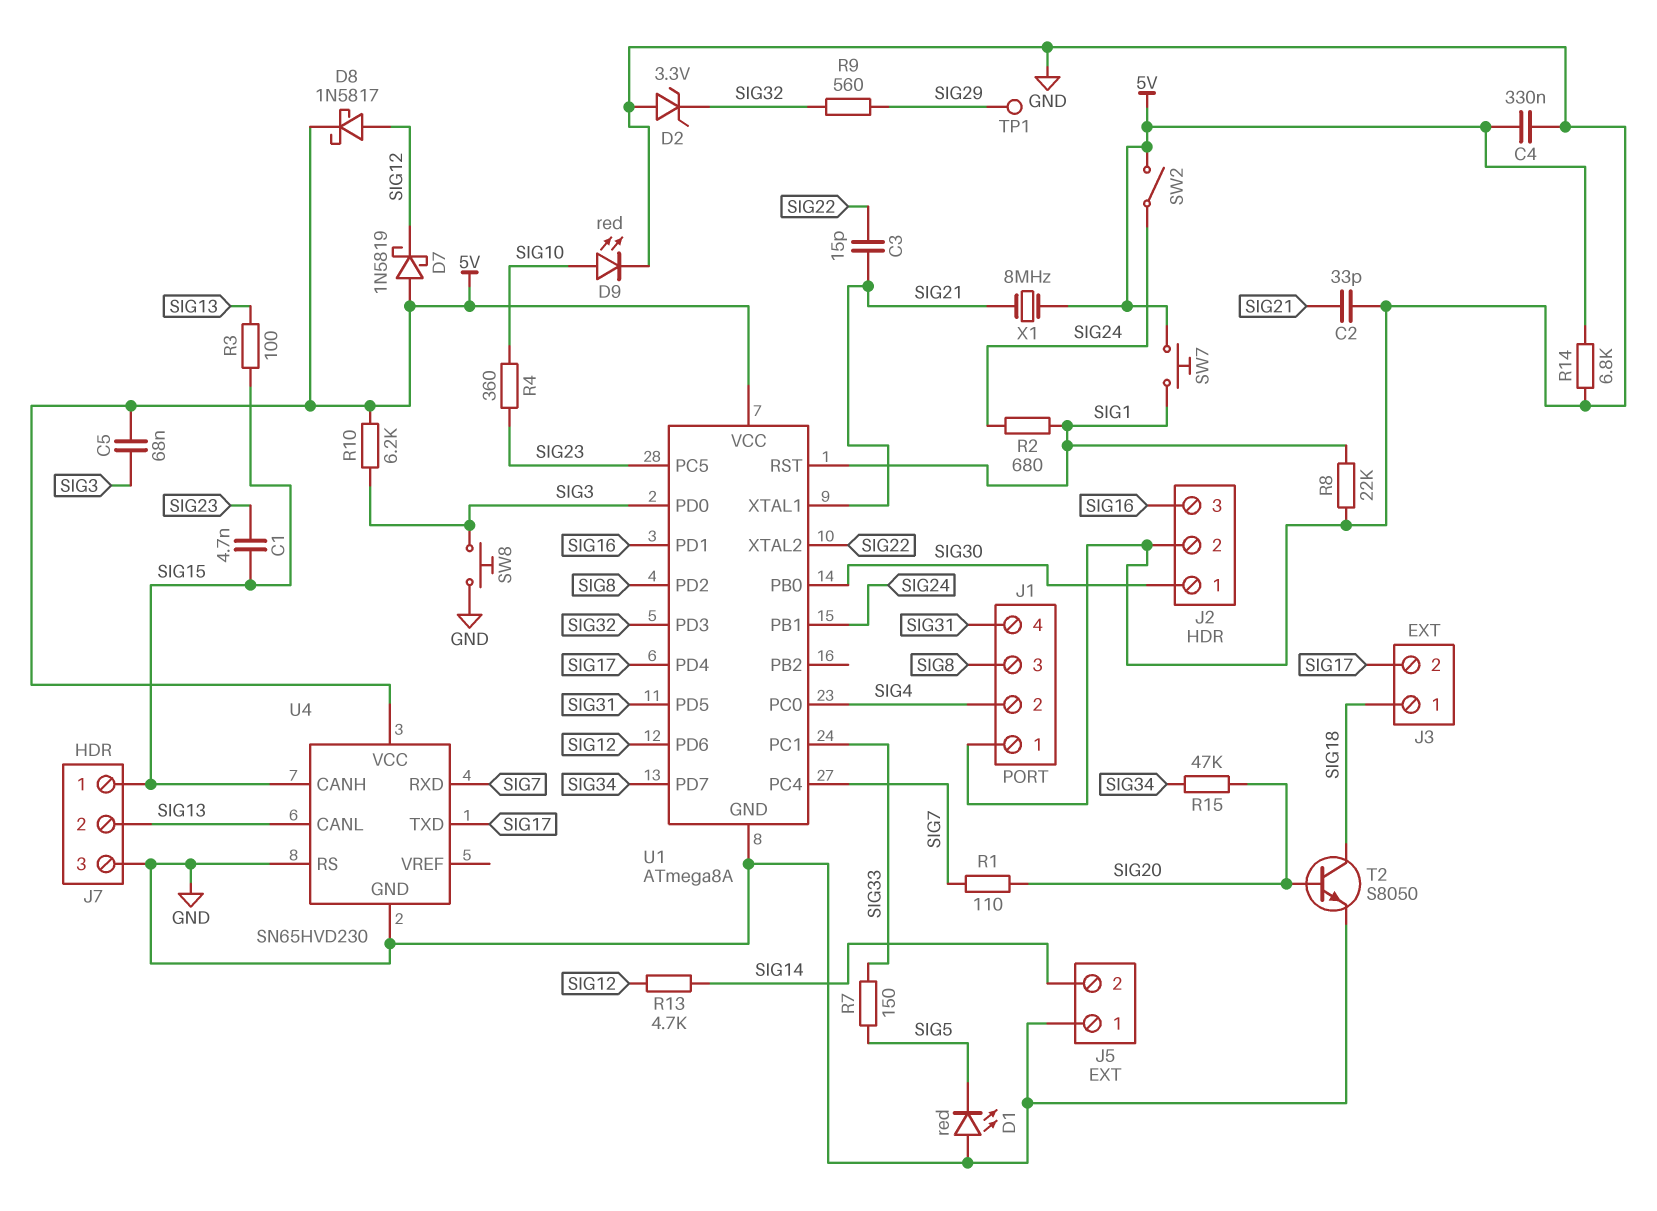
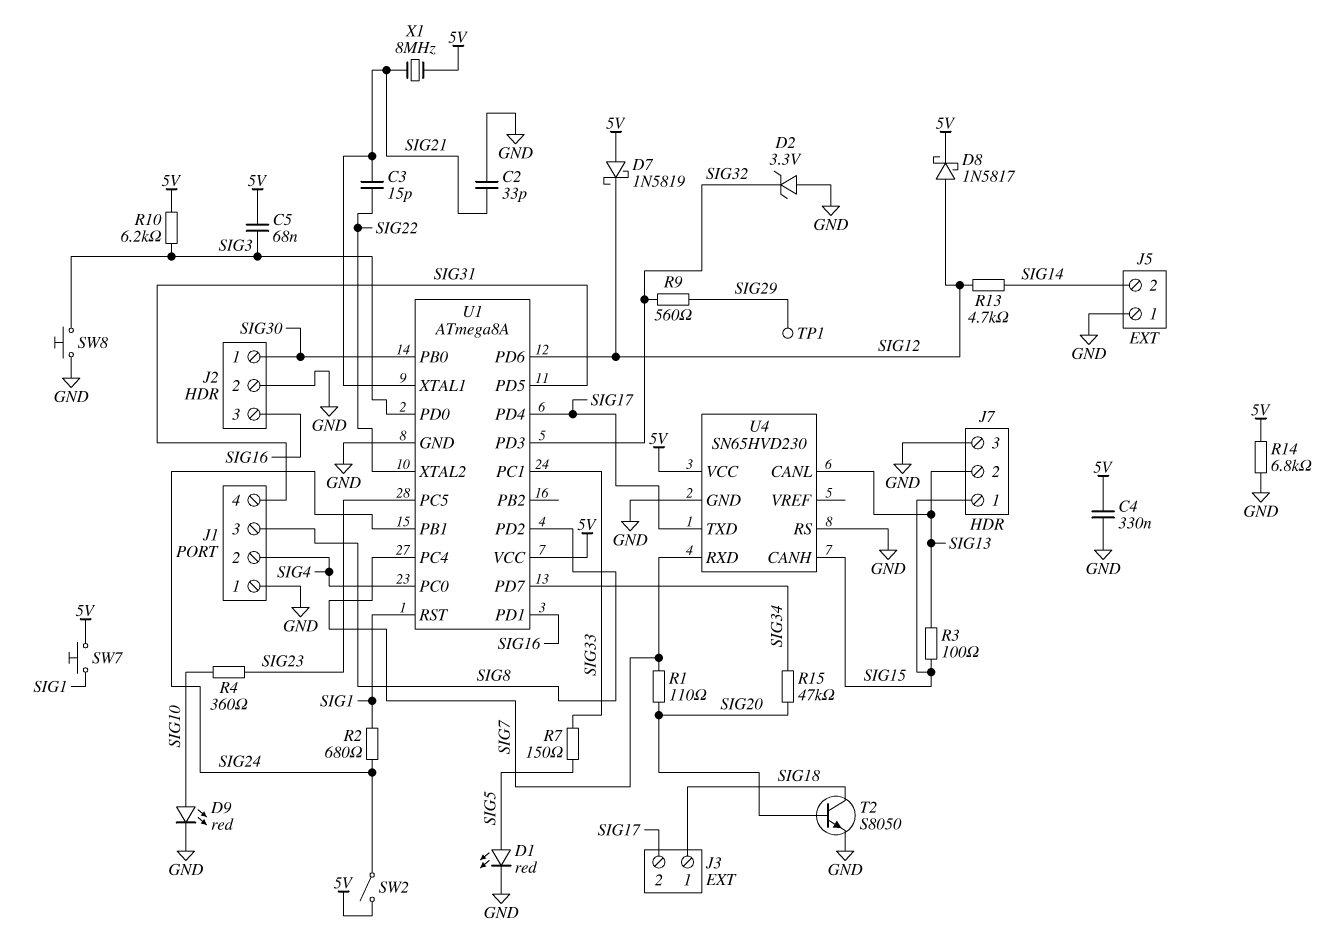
C1: 4.7nF (SIG15, SIG23) -> none
D1: LED red (A GND, K SIG5) -> LED red (A SIG5, K GND)
R8: 22k (GND, SIG1) -> none

